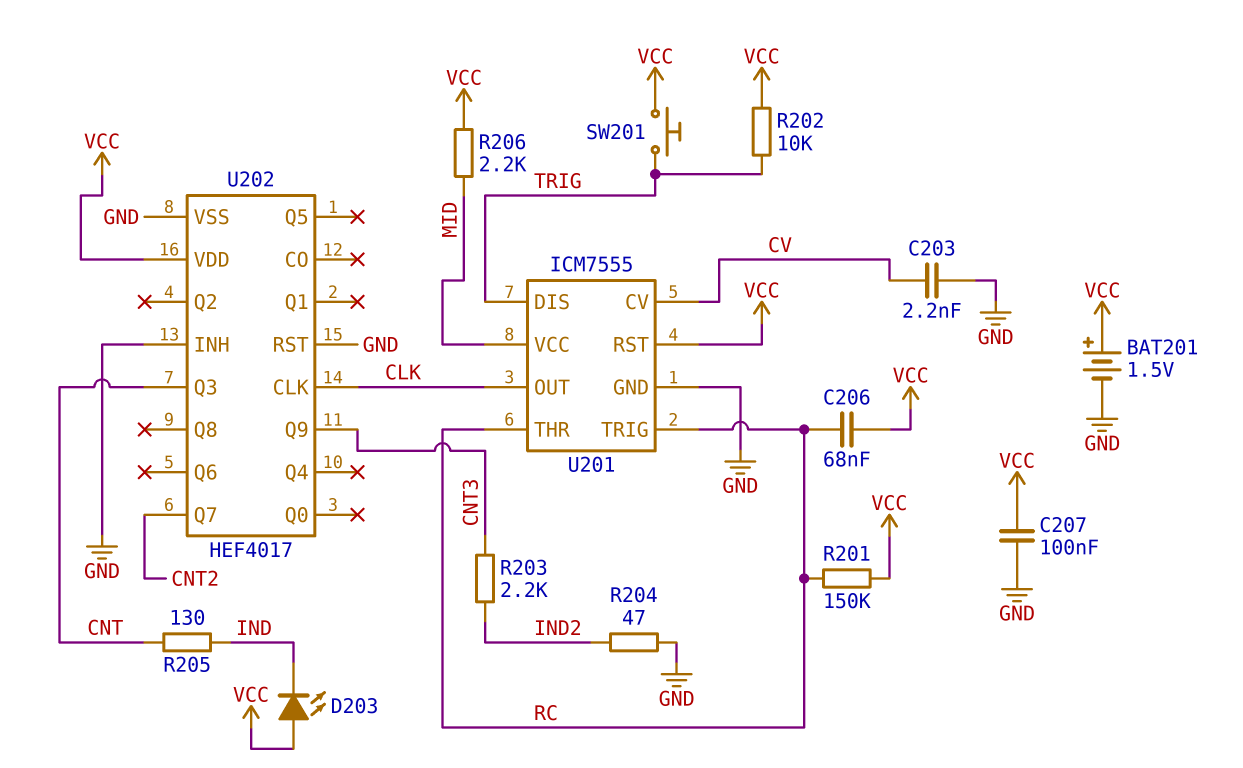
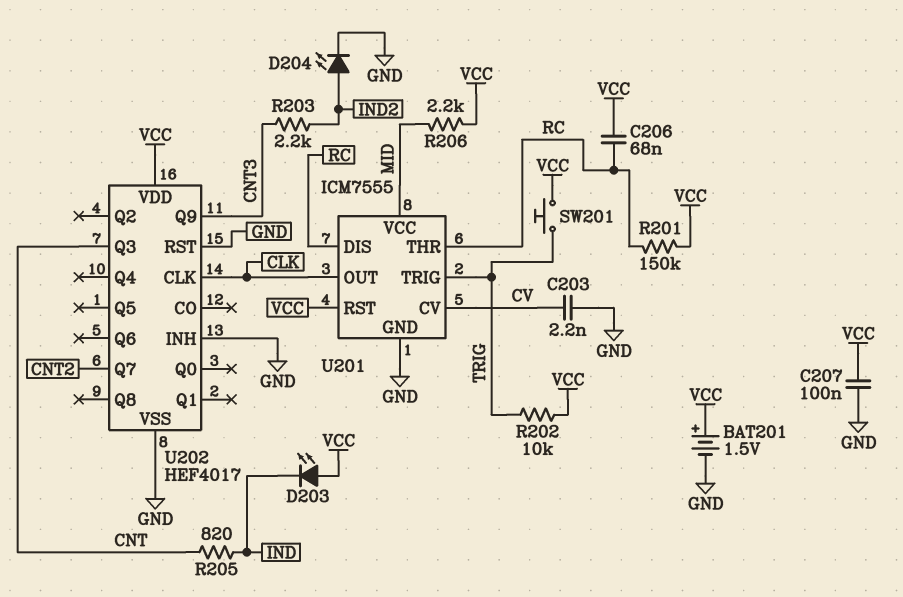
D204: none -> LED (A IND2, K GND)
R204: 47 (GND, IND2) -> none
R205: 130 (CNT, IND) -> 820 (CNT, IND)
U201 pin DIS: TRIG -> RC
U201 pin TRIG: RC -> TRIG

